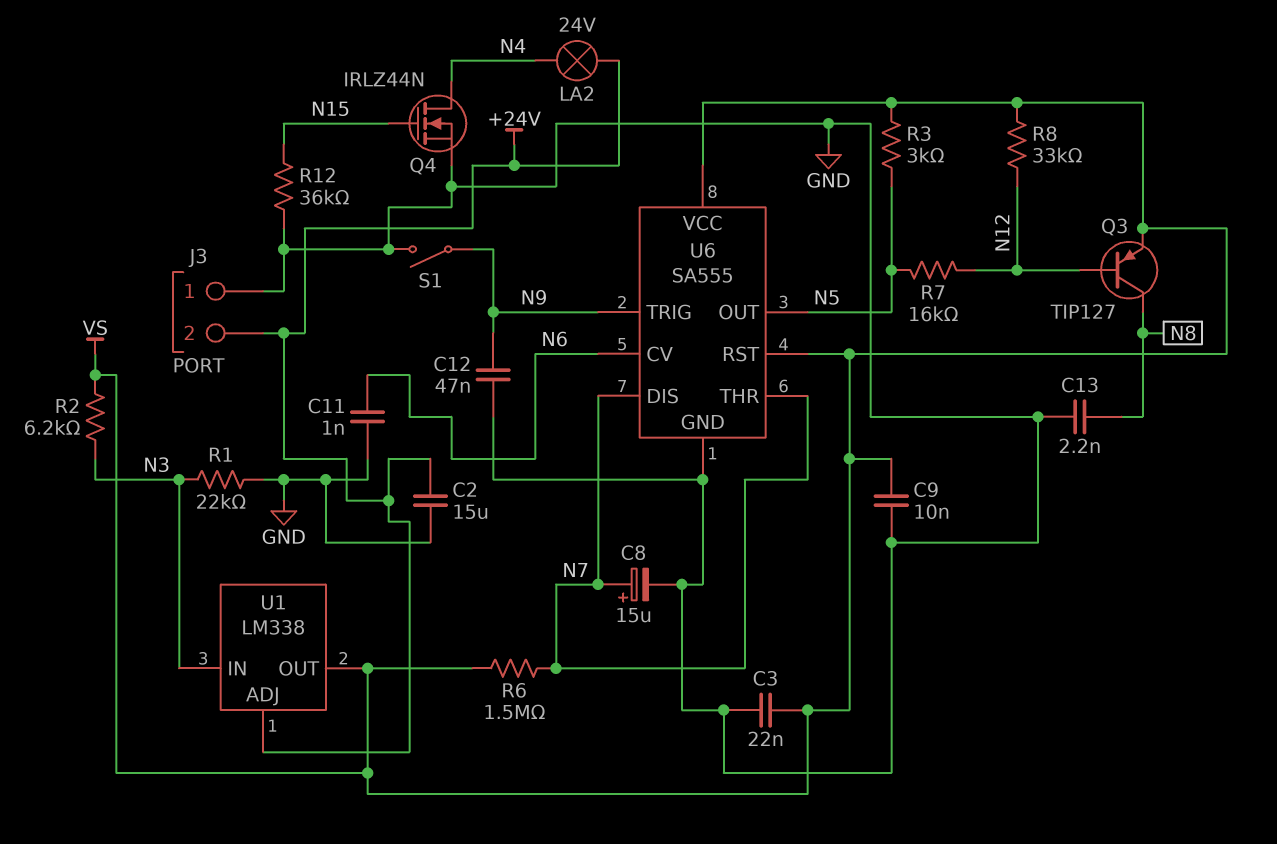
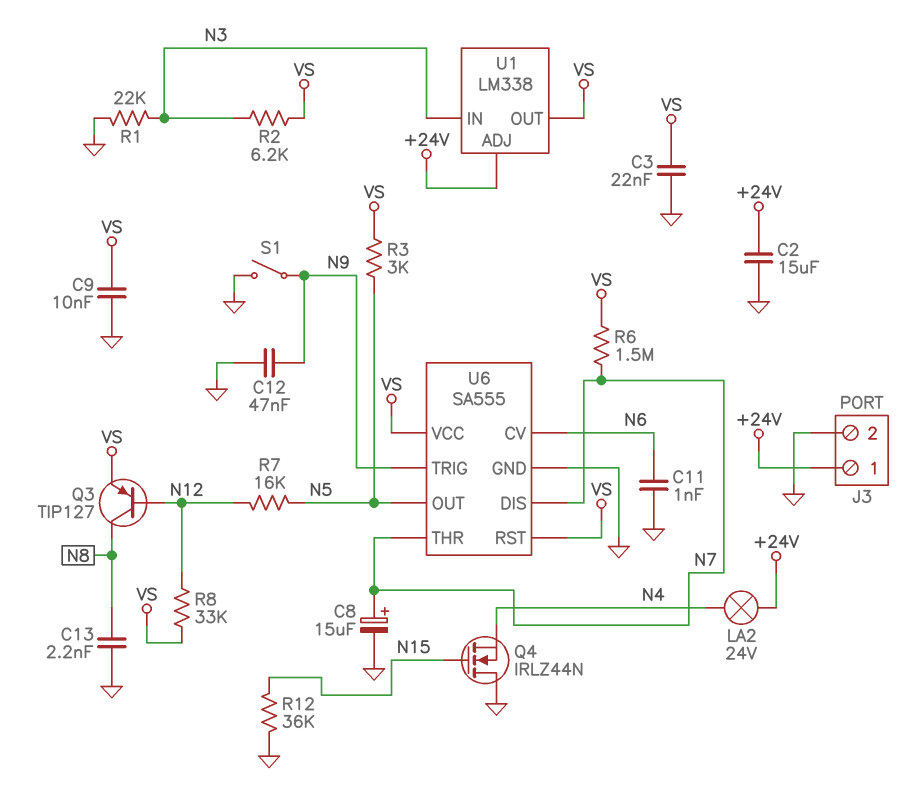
J3 pin 1: GND -> +24V
J3 pin 2: +24V -> GND
Q4: NMOS IRLZ44N (G N15, D N4, S GND) -> NMOS IRLZ44N (G N15, D GND, S N4)

